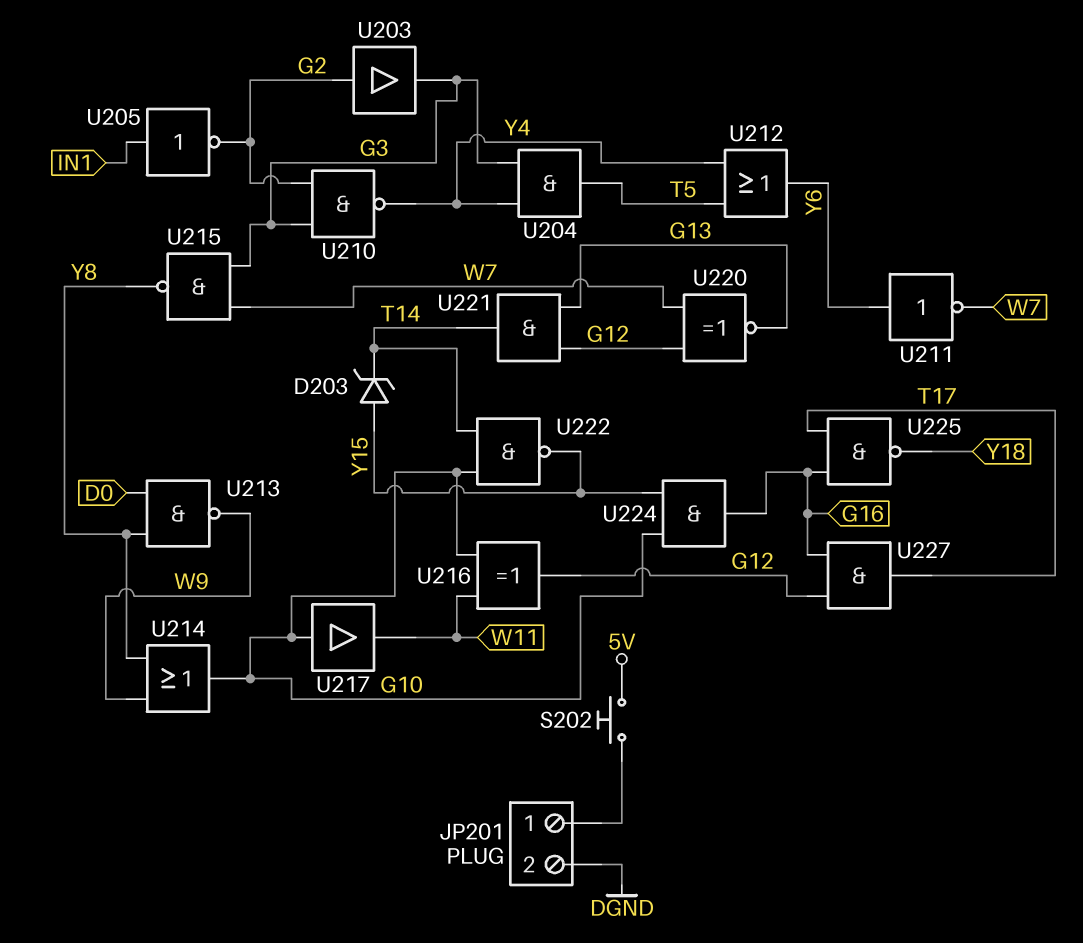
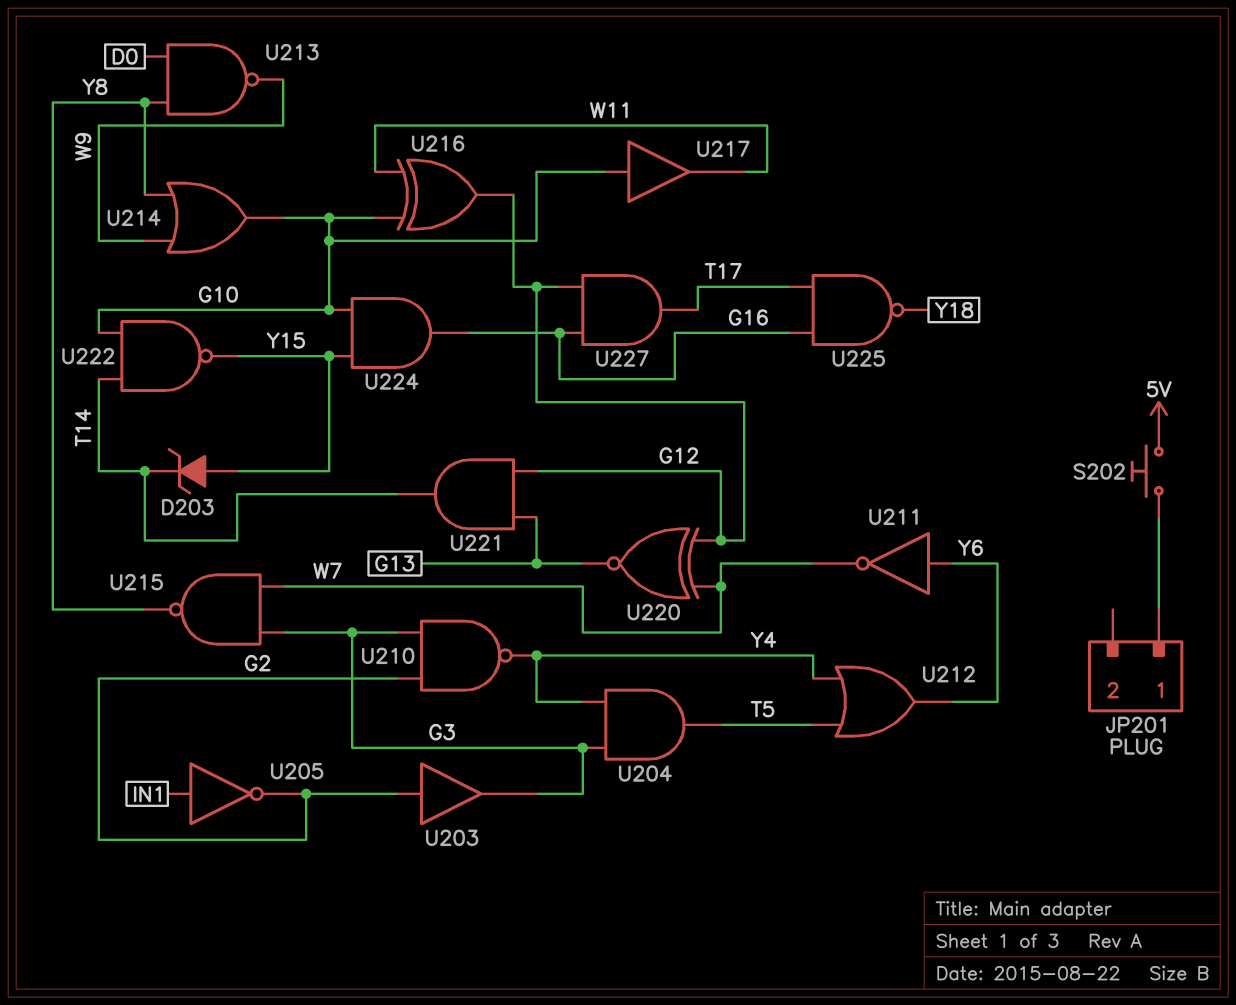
JP201 pin 2: DGND -> none

